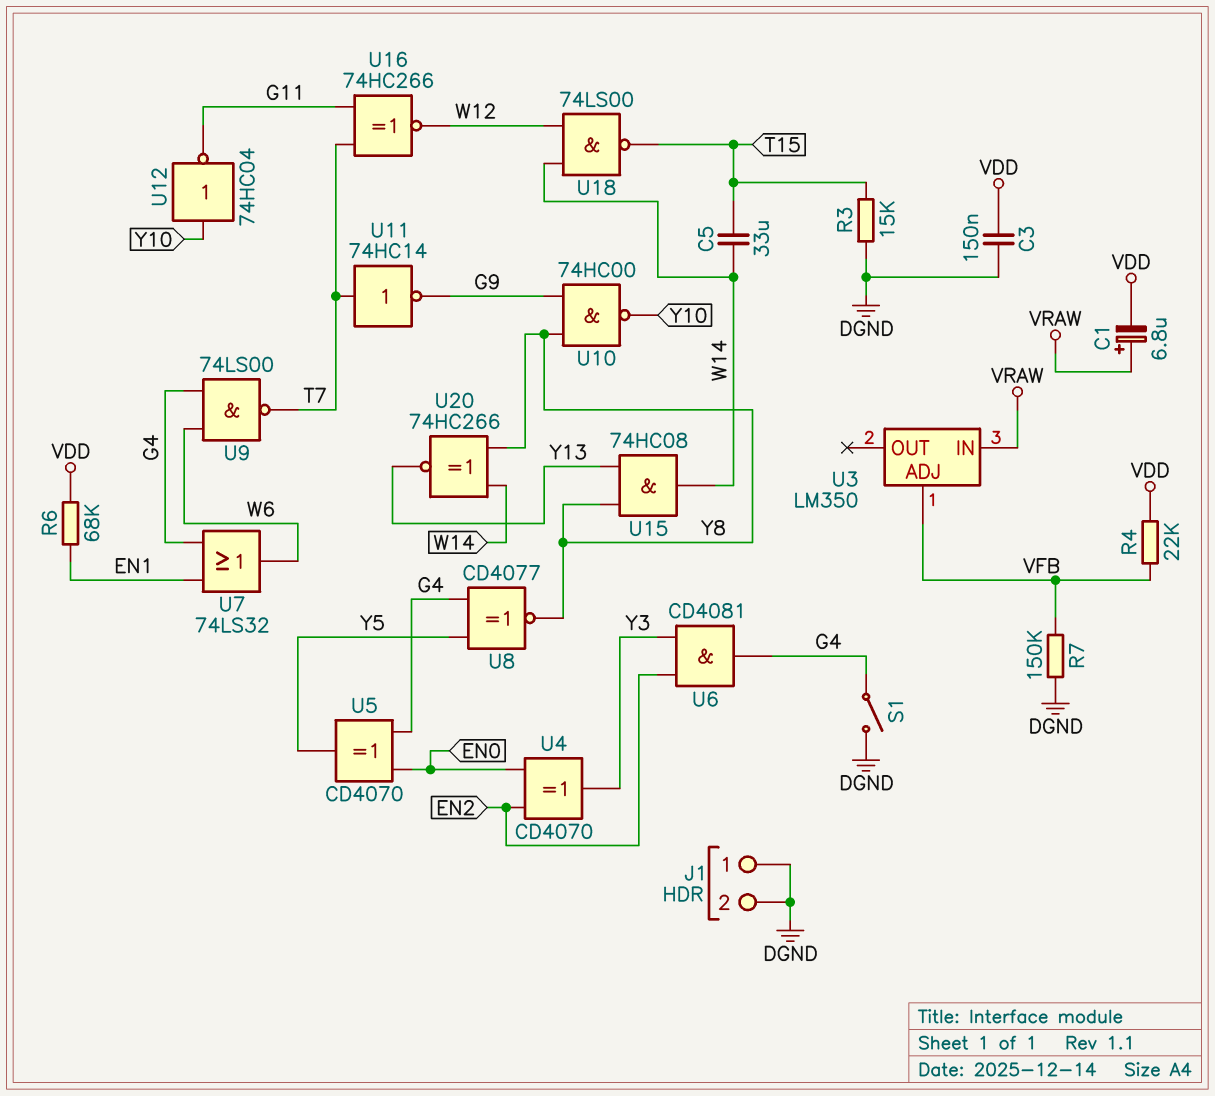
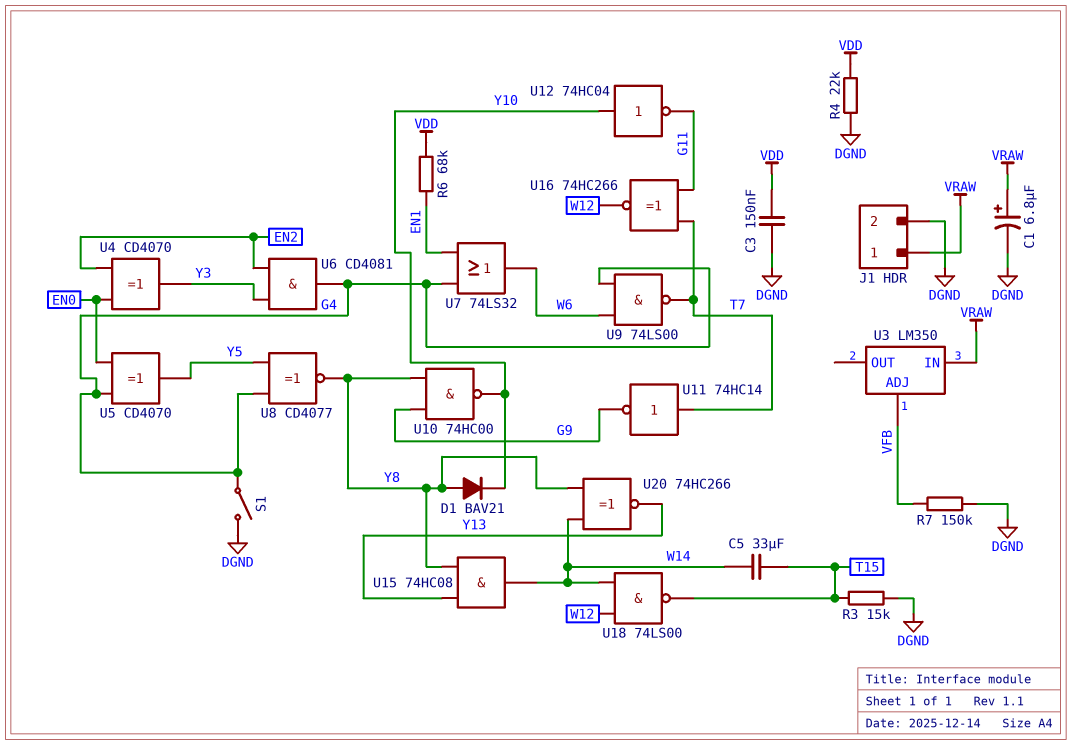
C1: 6.8uF (plus VRAW, minus VDD) -> 6.8uF (plus VRAW, minus DGND)
D1: none -> diode BAV21 (A Y8, K Y10)
J1 pin 1: DGND -> VRAW
R4: 22k (VDD, VFB) -> 22k (DGND, VDD)

